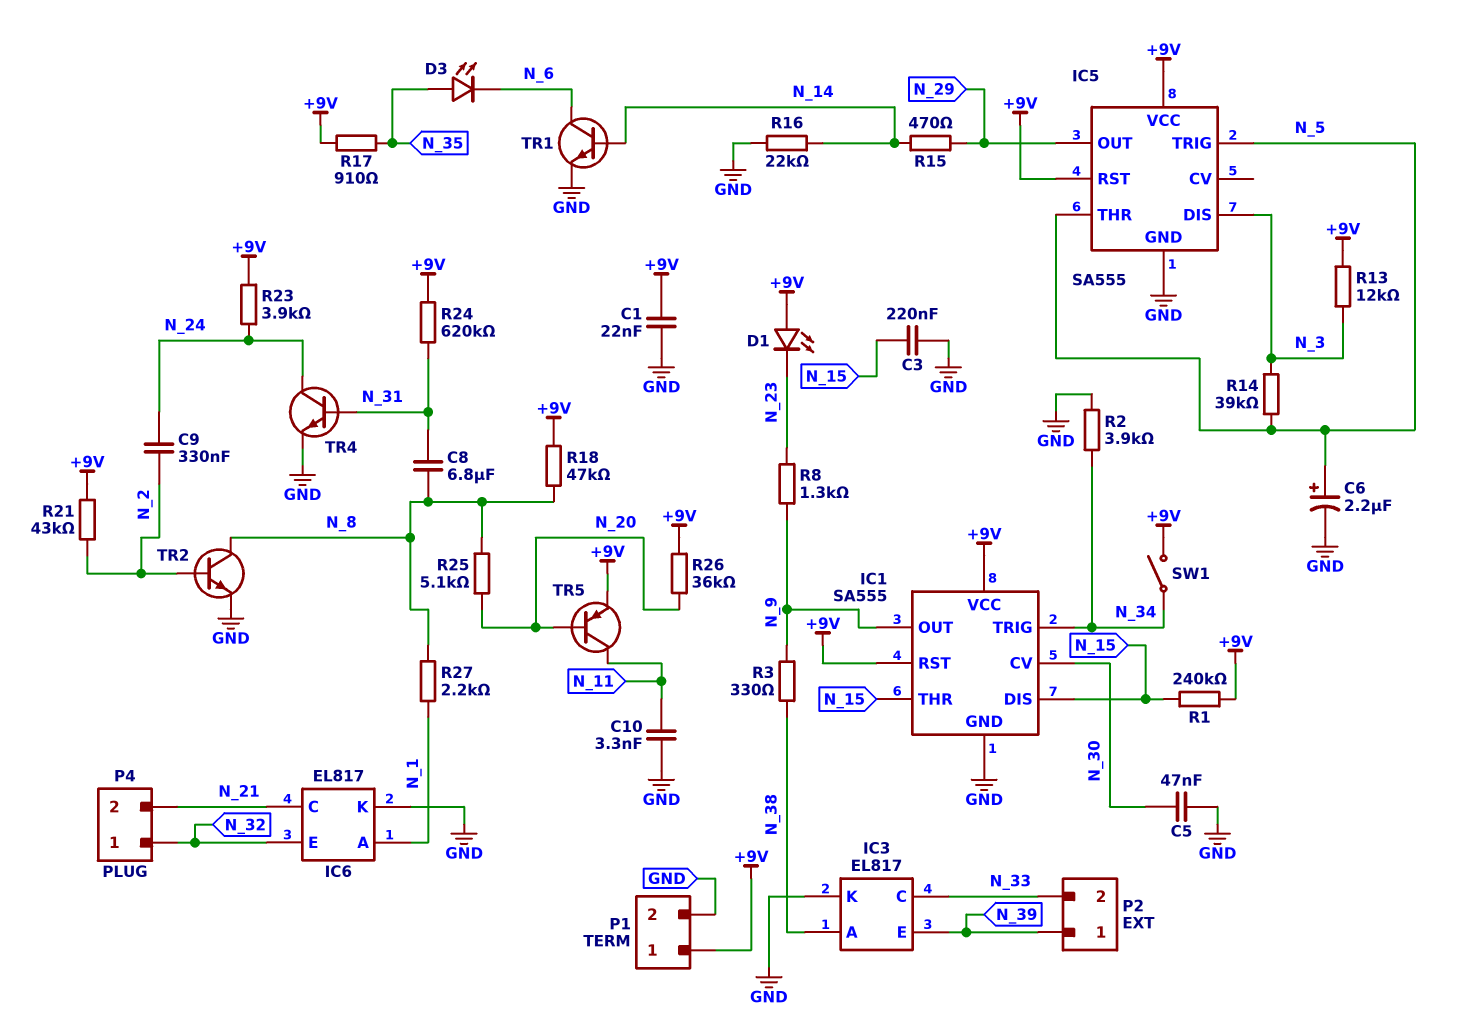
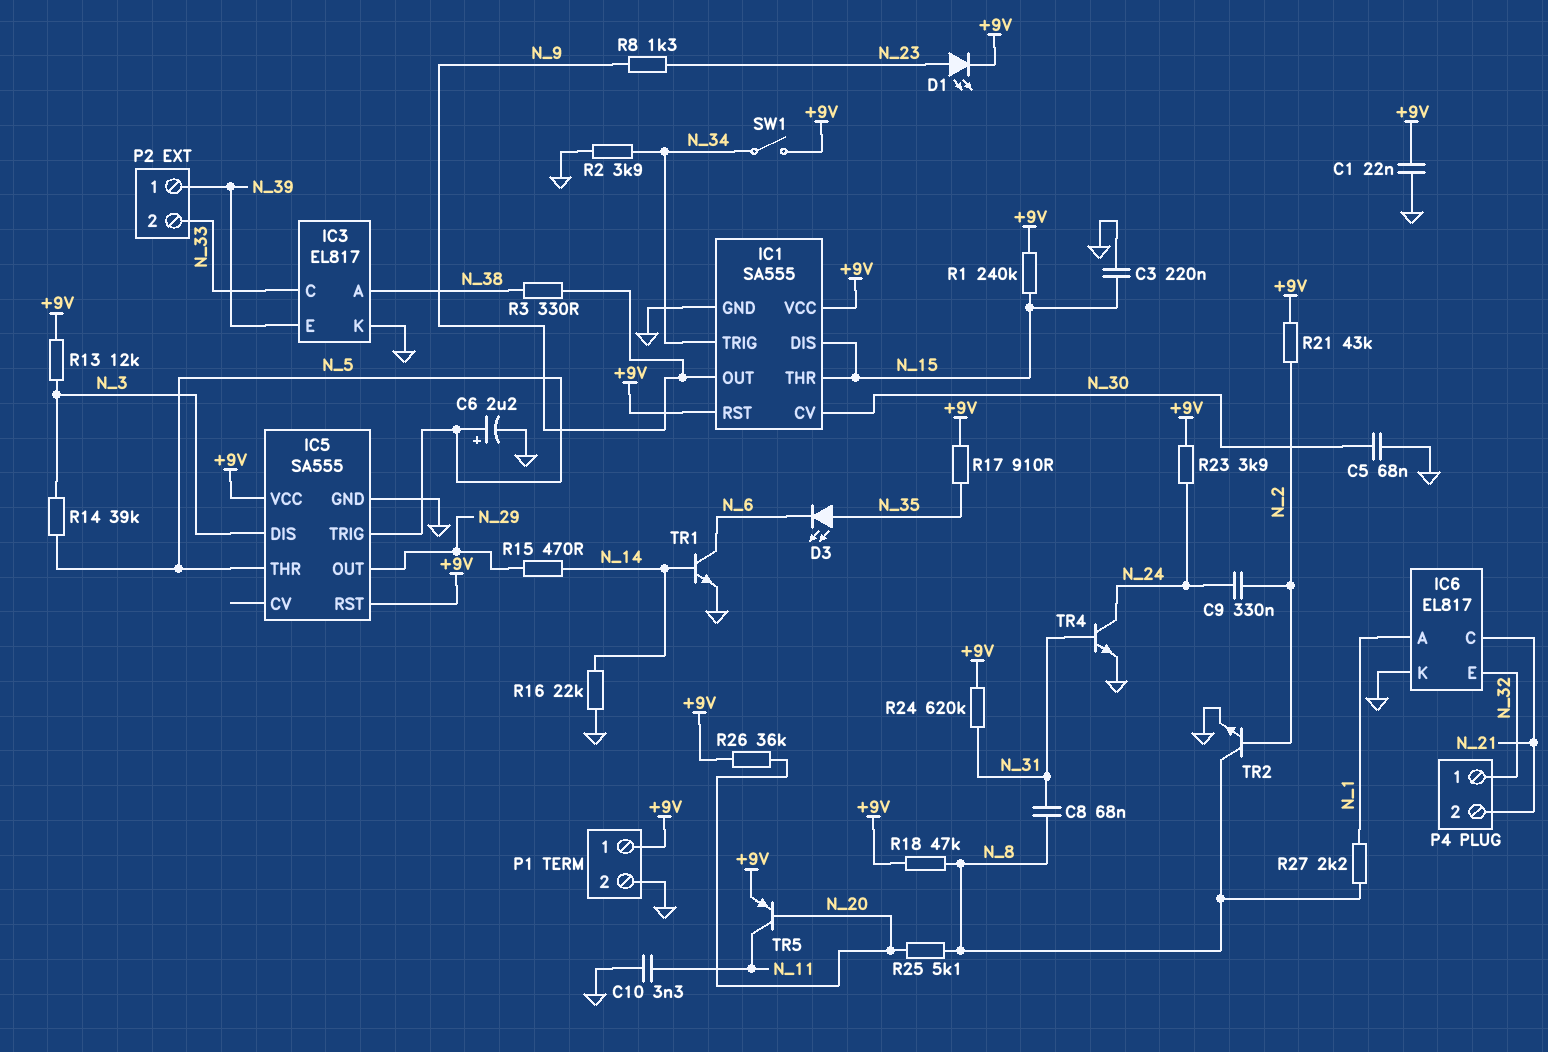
C5: 47nF (GND, N_30) -> 68nF (GND, N_30)
C8: 6.8uF (N_8, N_31) -> 68nF (N_8, N_31)
D1: LED (A +9V, K N_23) -> LED (A N_23, K +9V)

